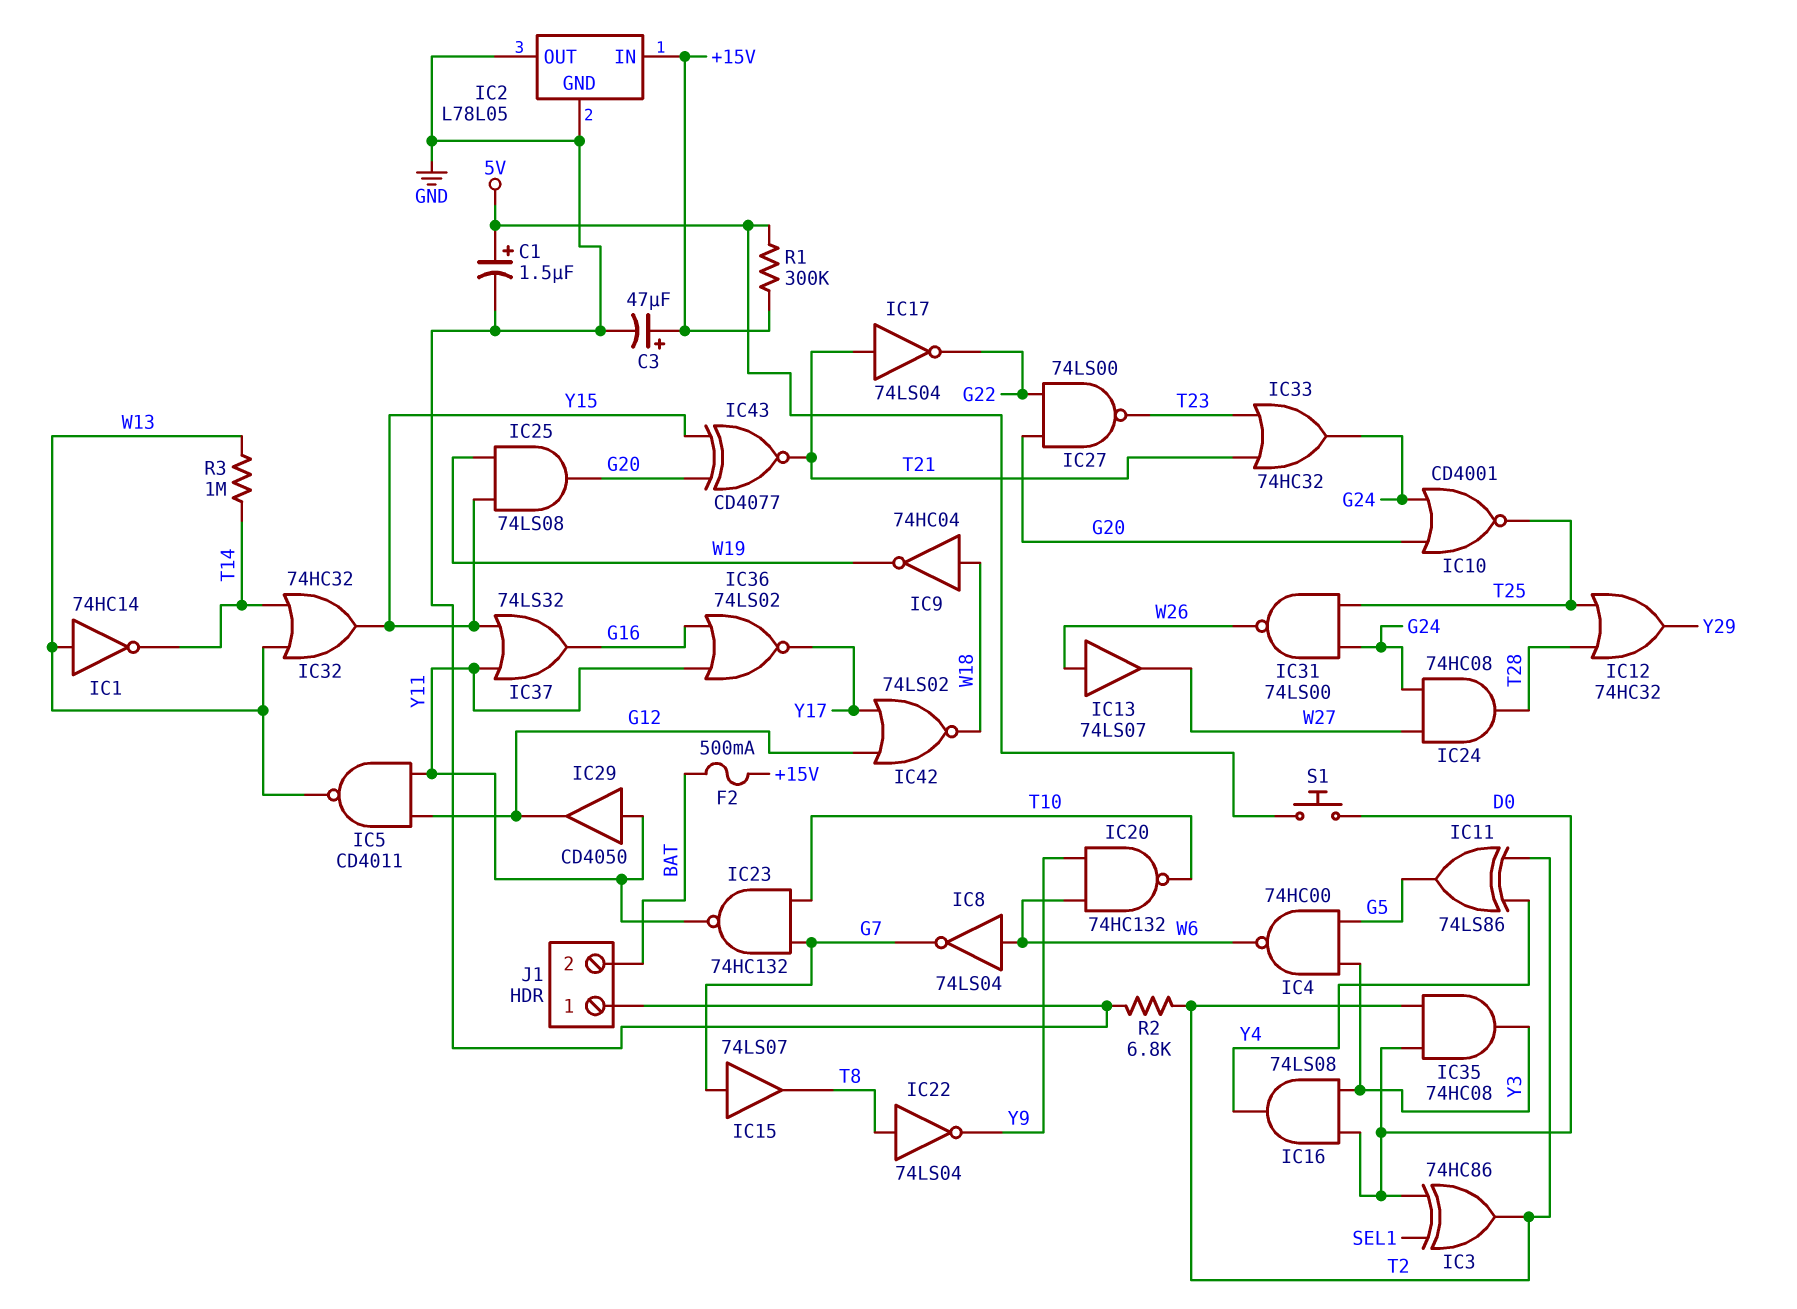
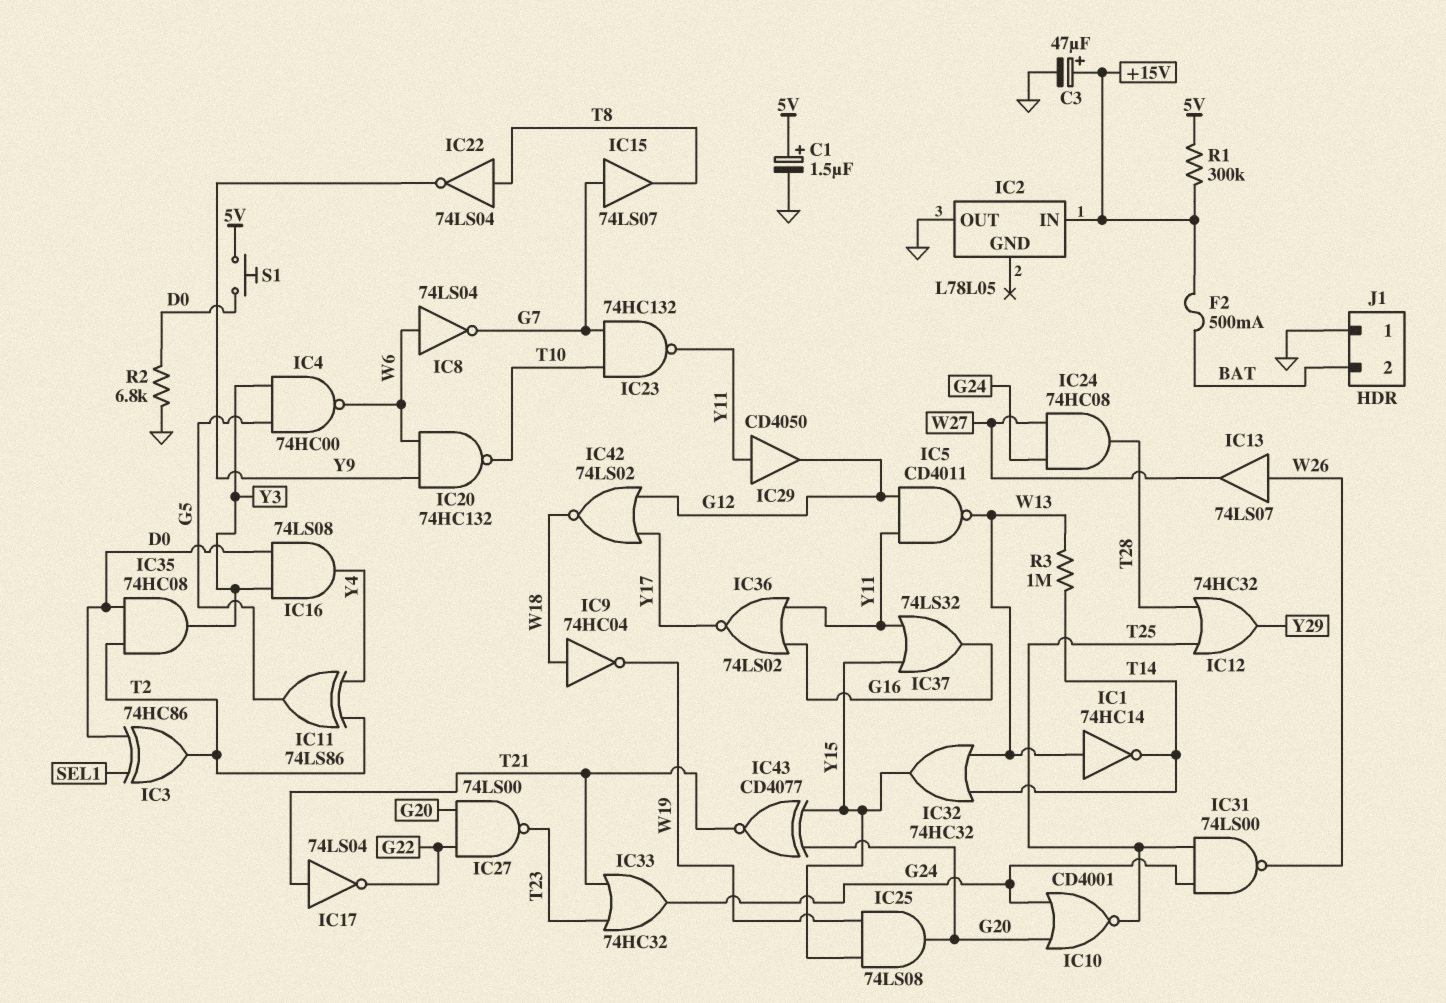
IC2 pin GND: GND -> none
R2: 6.8k (GND, T2) -> 6.8k (D0, GND)

